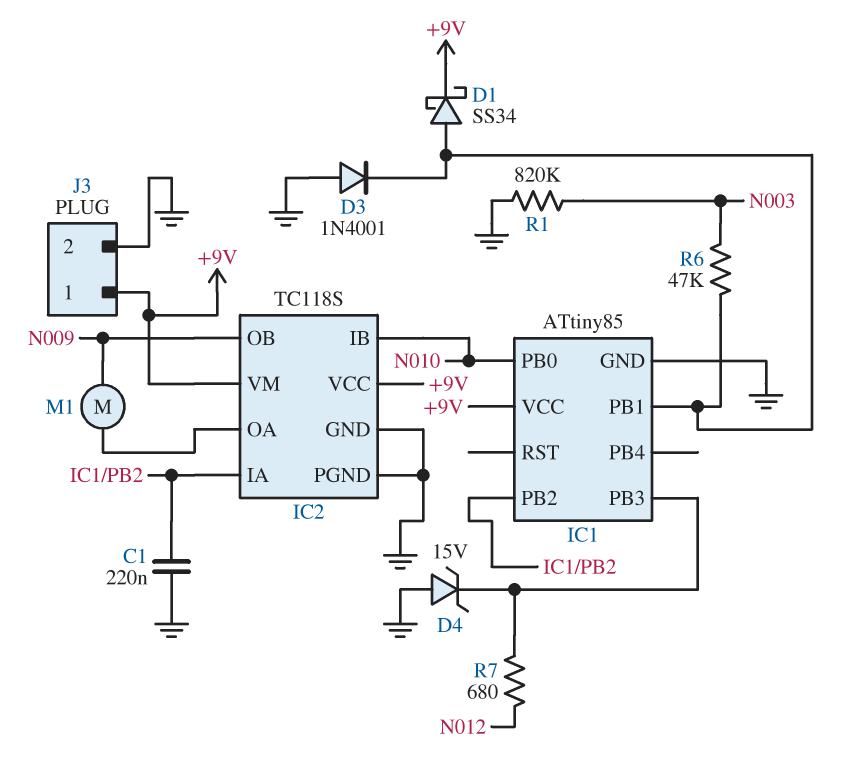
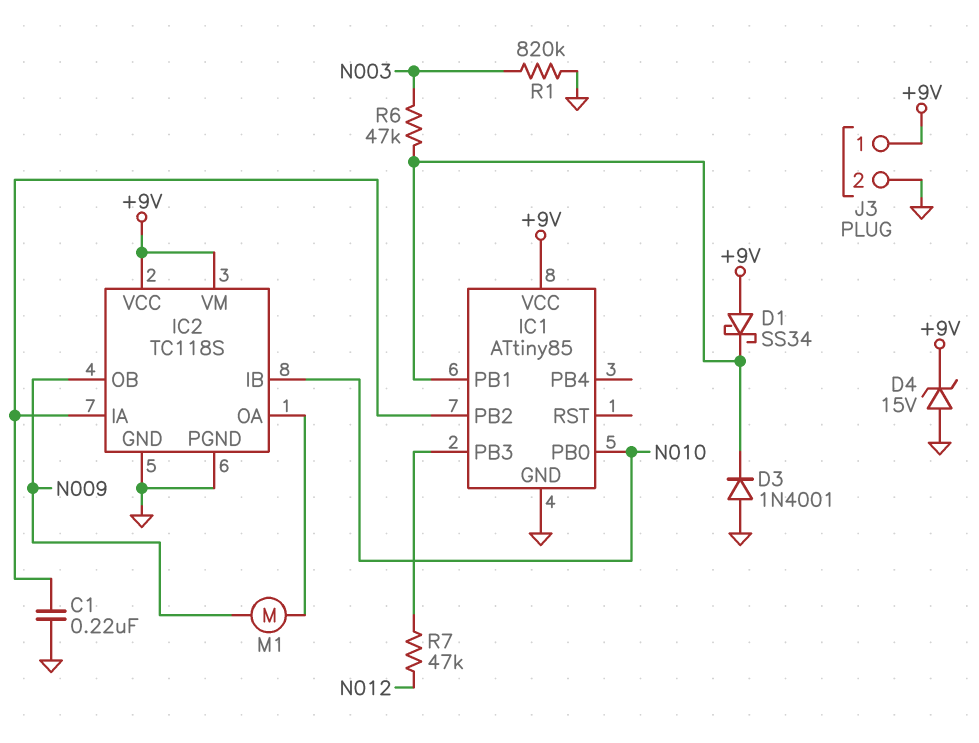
D1: schottky SS34 (A IC1/PB1, K +9V) -> schottky SS34 (A +9V, K IC1/PB1)
D4: zener 15V (A GND, K IC1/PB3) -> zener 15V (A GND, K +9V)
R7: 680 (IC1/PB3, N012) -> 47k (IC1/PB3, N012)

